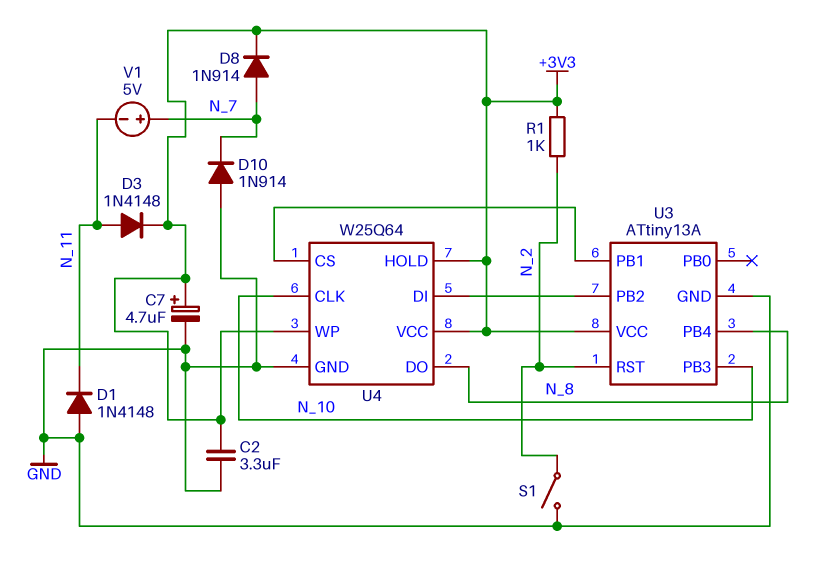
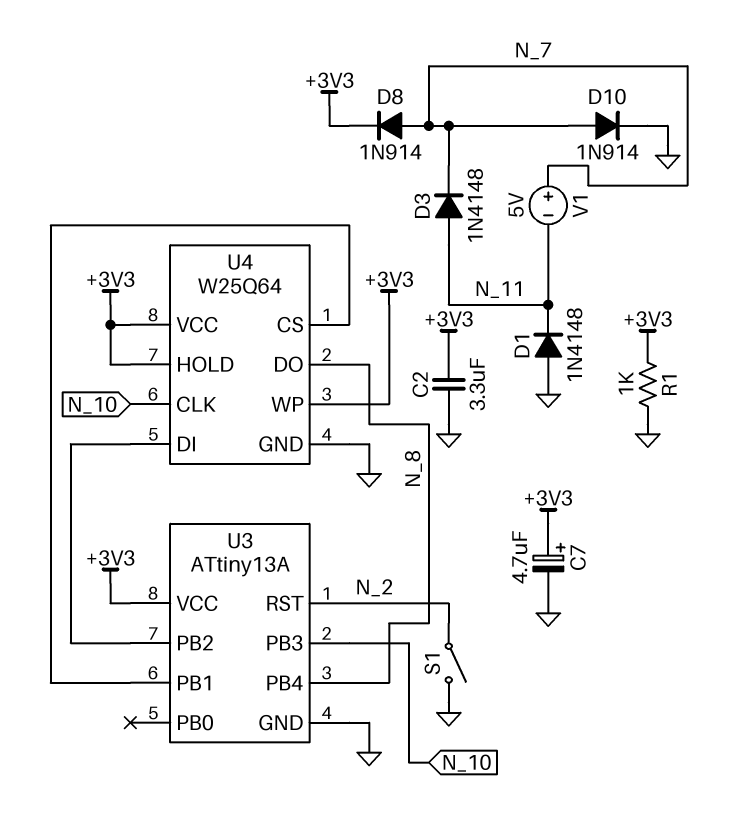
D3: diode 1N4148 (A N_11, K +3V3) -> diode 1N4148 (A N_11, K N_7)
D10: diode 1N914 (A GND, K N_7) -> diode 1N914 (A N_7, K GND)
R1: 1k (+3V3, N_2) -> 1k (+3V3, GND)

